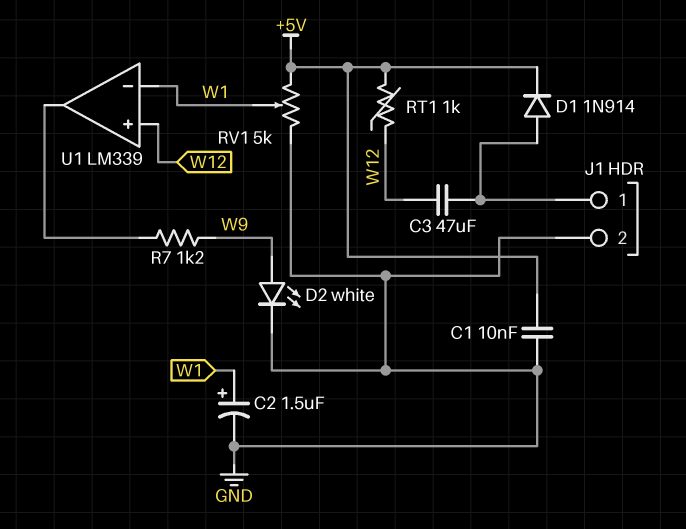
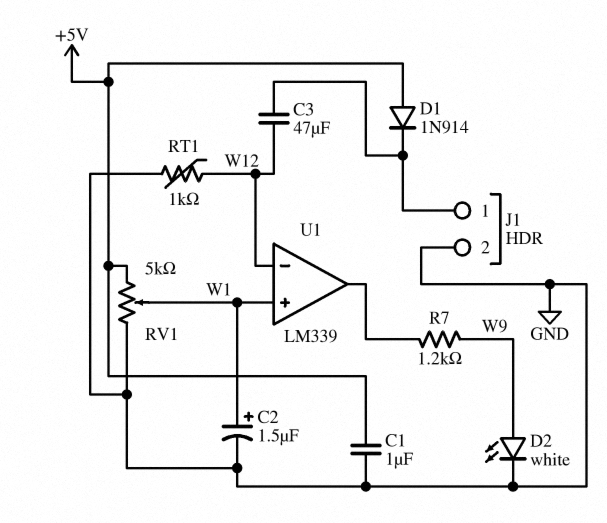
C1: 10nF (+5V, GND) -> 1uF (+5V, GND)
D1: diode 1N914 (A J1/1, K +5V) -> diode 1N914 (A +5V, K J1/1)
RT1: 1k (+5V, W12) -> 1k (GND, W12)
U1 pin in+: W12 -> W1
U1 pin in-: W1 -> W12

